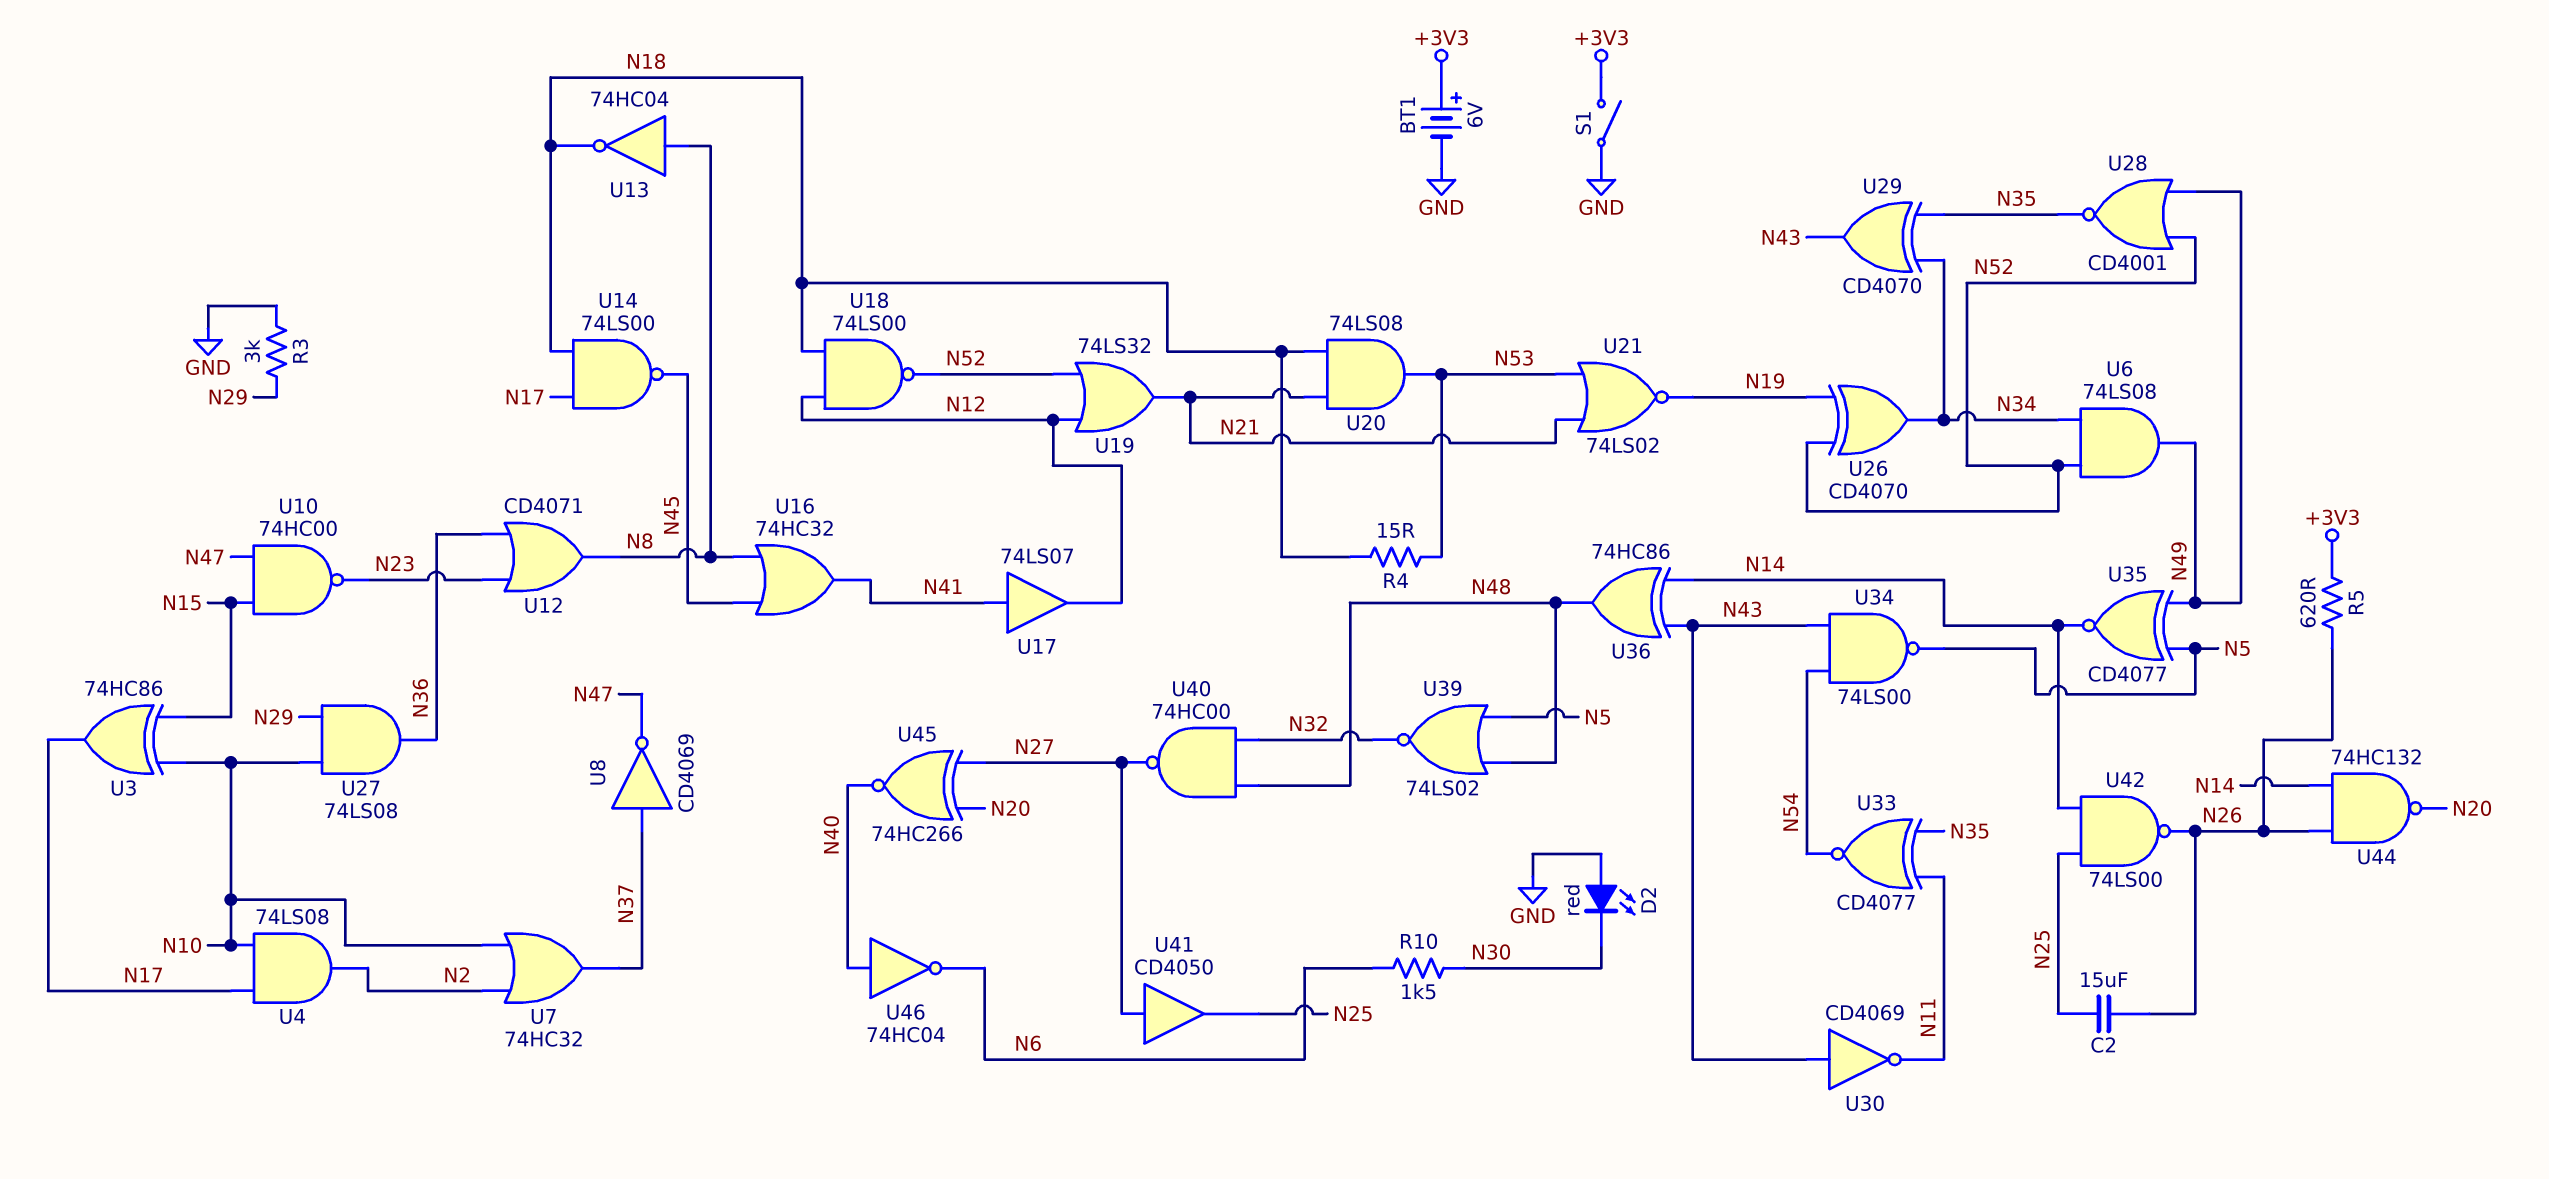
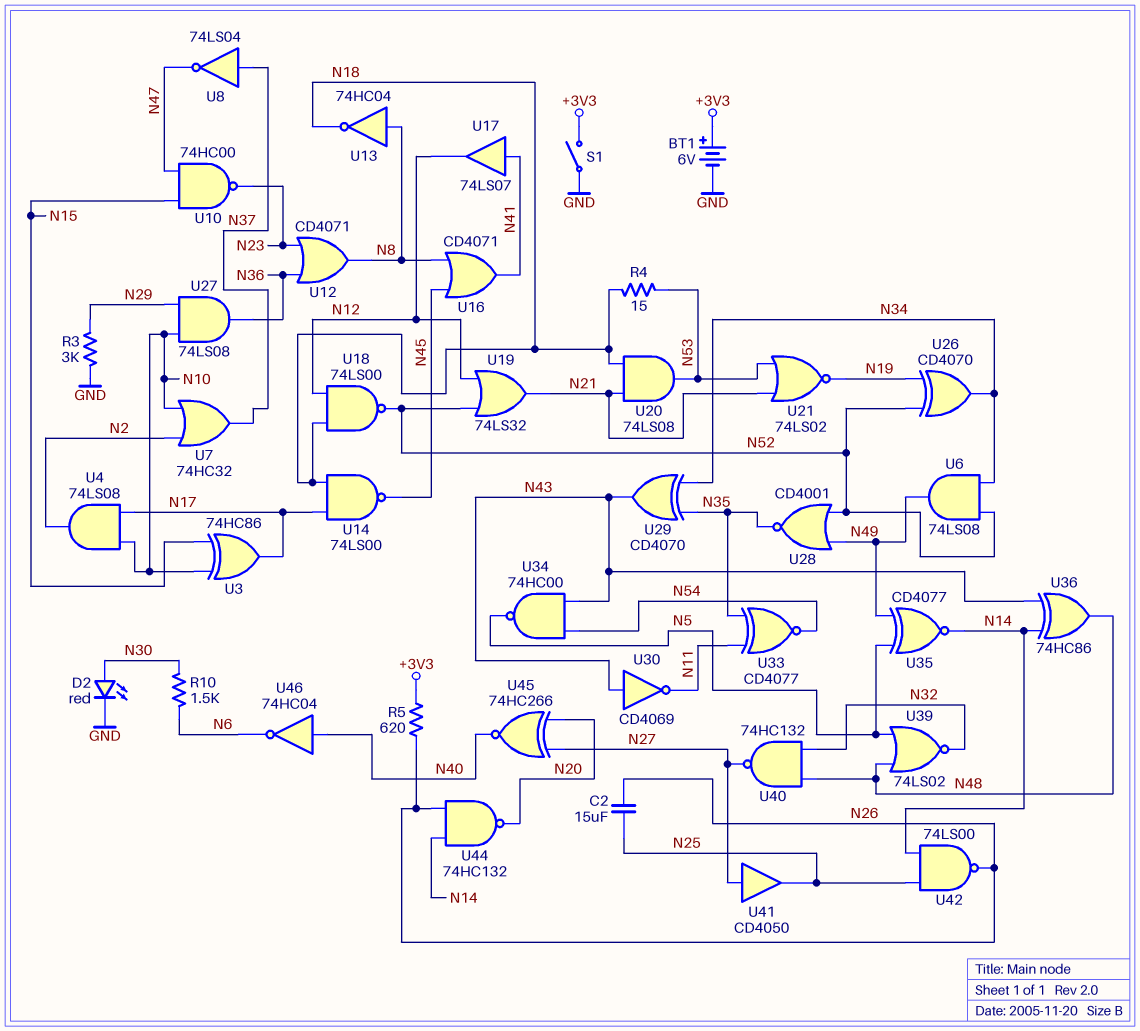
D2: LED red (A GND, K N30) -> LED red (A N30, K GND)
U8: NOT CD4069 (in N37, out N47) -> NOT 74LS04 (in N37, out N47)
U16: OR 74HC32 (in N8, in N45, out N41) -> OR CD4071 (in N8, in N45, out N41)
U34: NAND 74LS00 (in N43, in N54, out N5) -> NAND 74HC00 (in N43, in N54, out N5)
U40: NAND 74HC00 (in N32, in N48, out N27) -> NAND 74HC132 (in N32, in N48, out N27)

